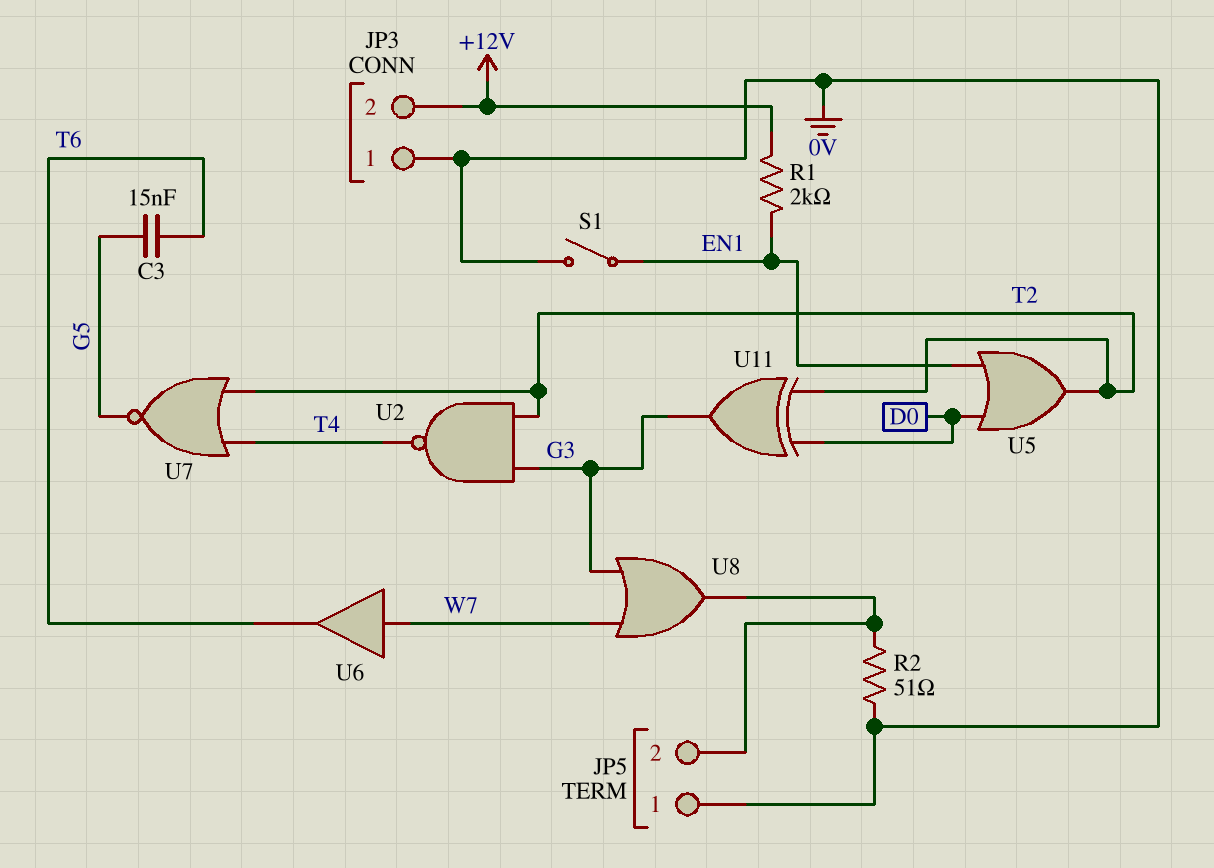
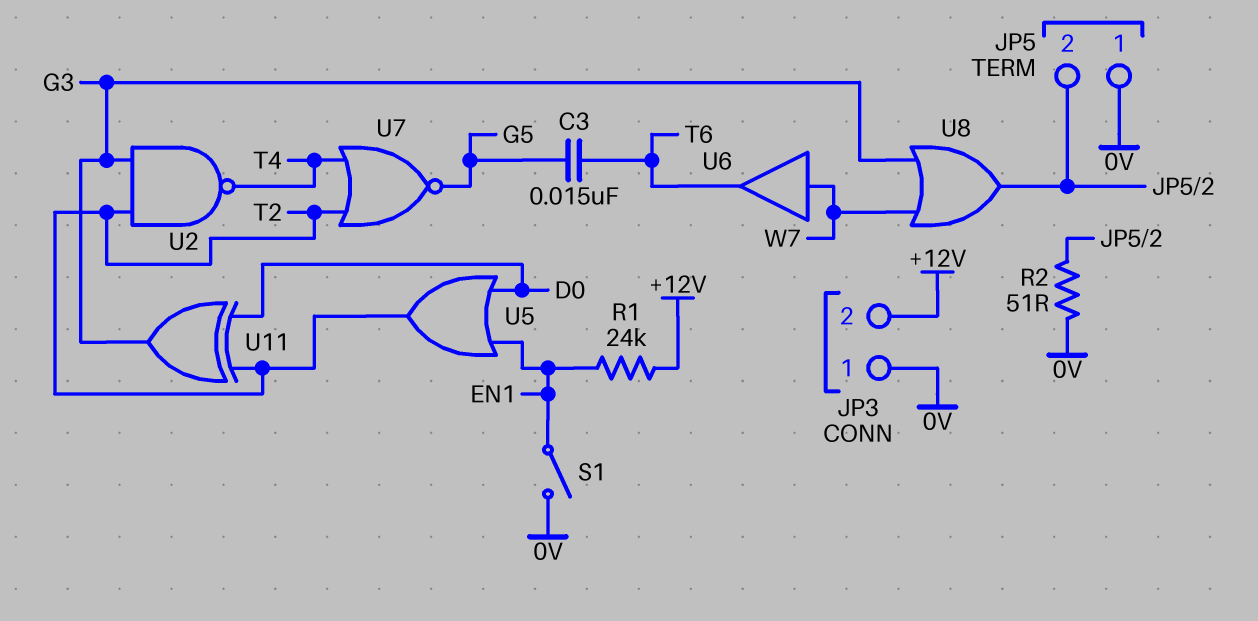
R1: 2k (+12V, EN1) -> 24k (+12V, EN1)

